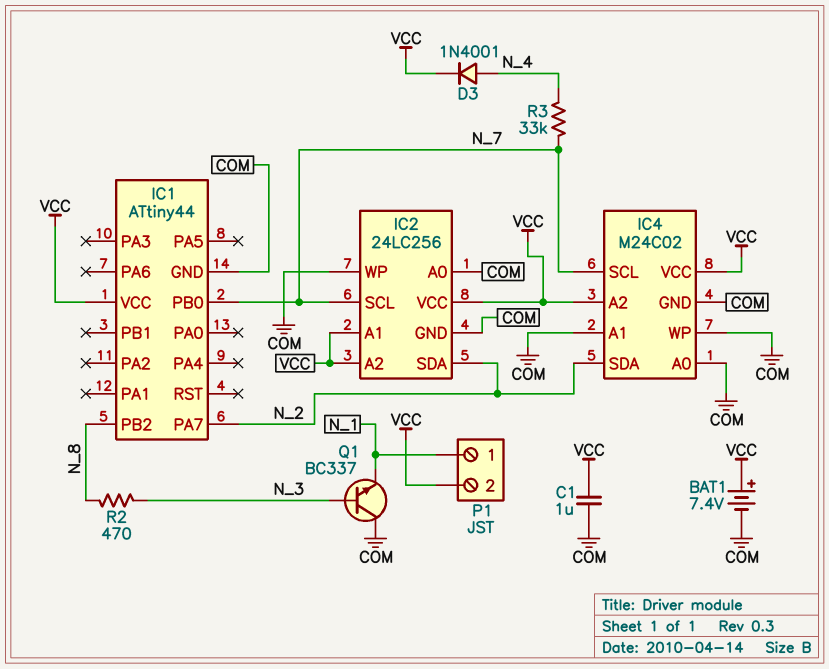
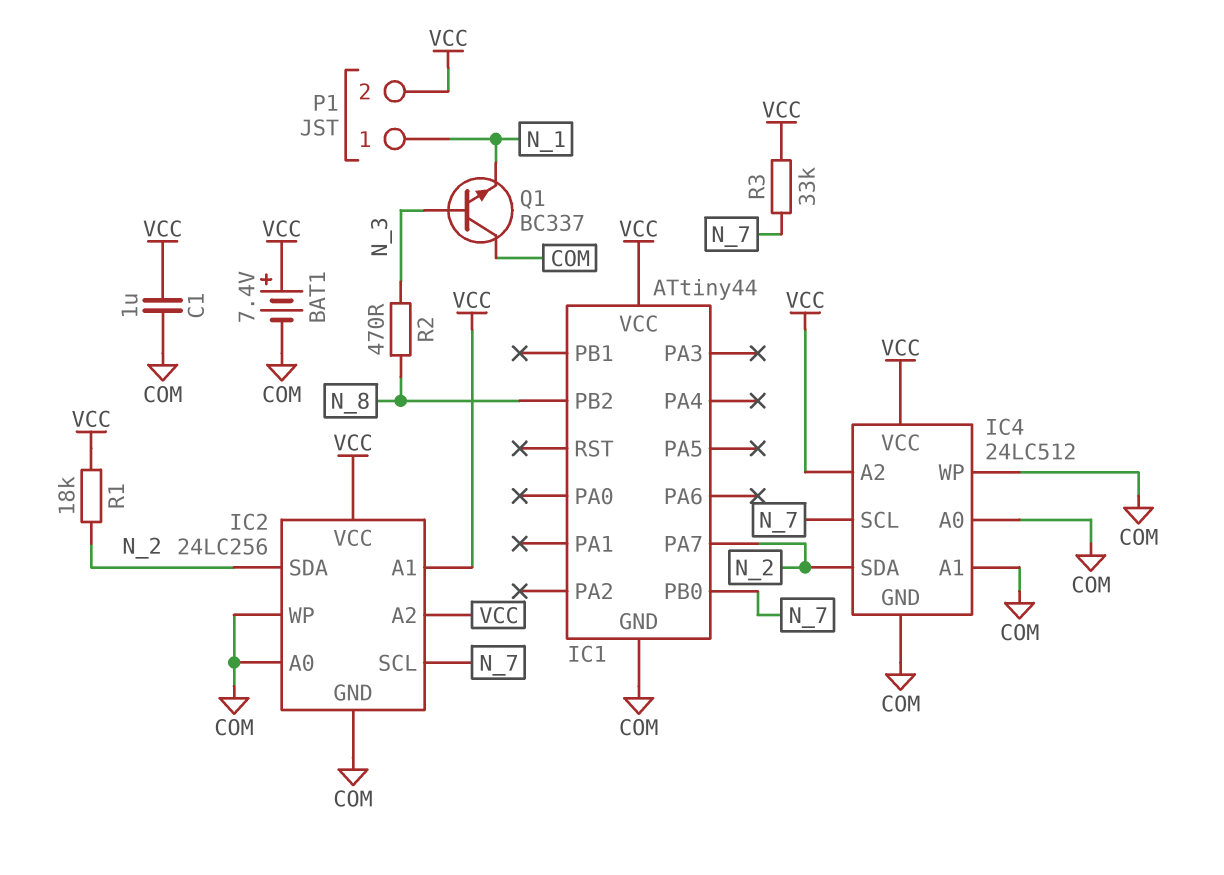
D3: diode 1N4001 (A N_4, K VCC) -> none
IC4: M24C02 -> 24LC512
R1: none -> 18k (N_2, VCC)
R3: 33k (N_4, N_7) -> 33k (N_7, VCC)

